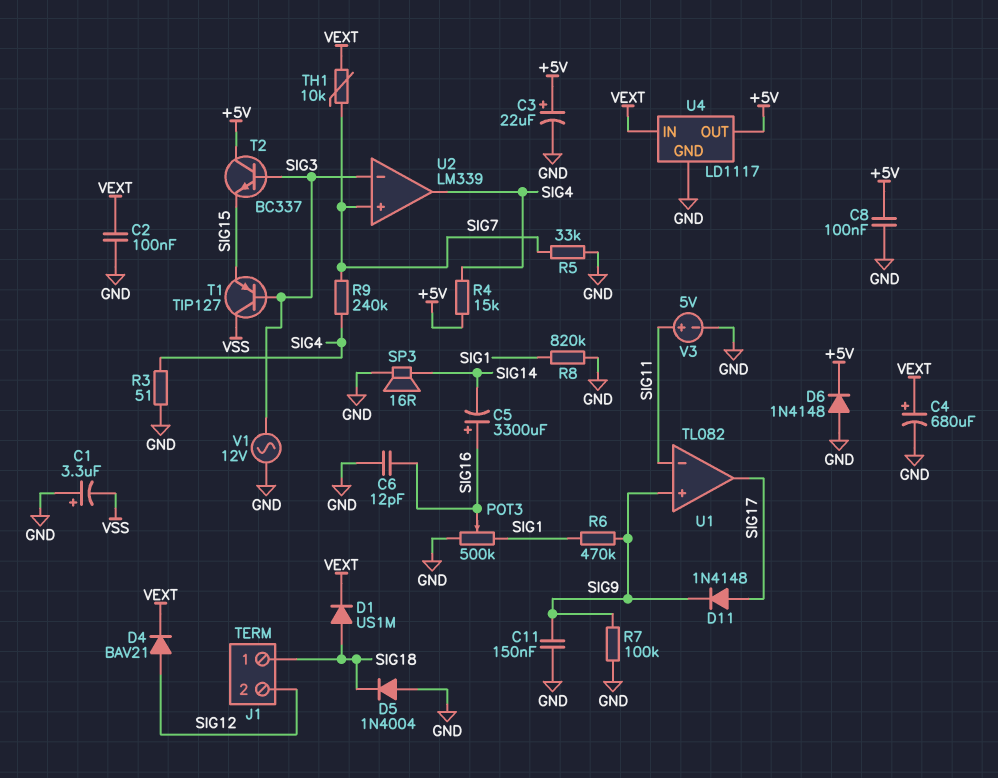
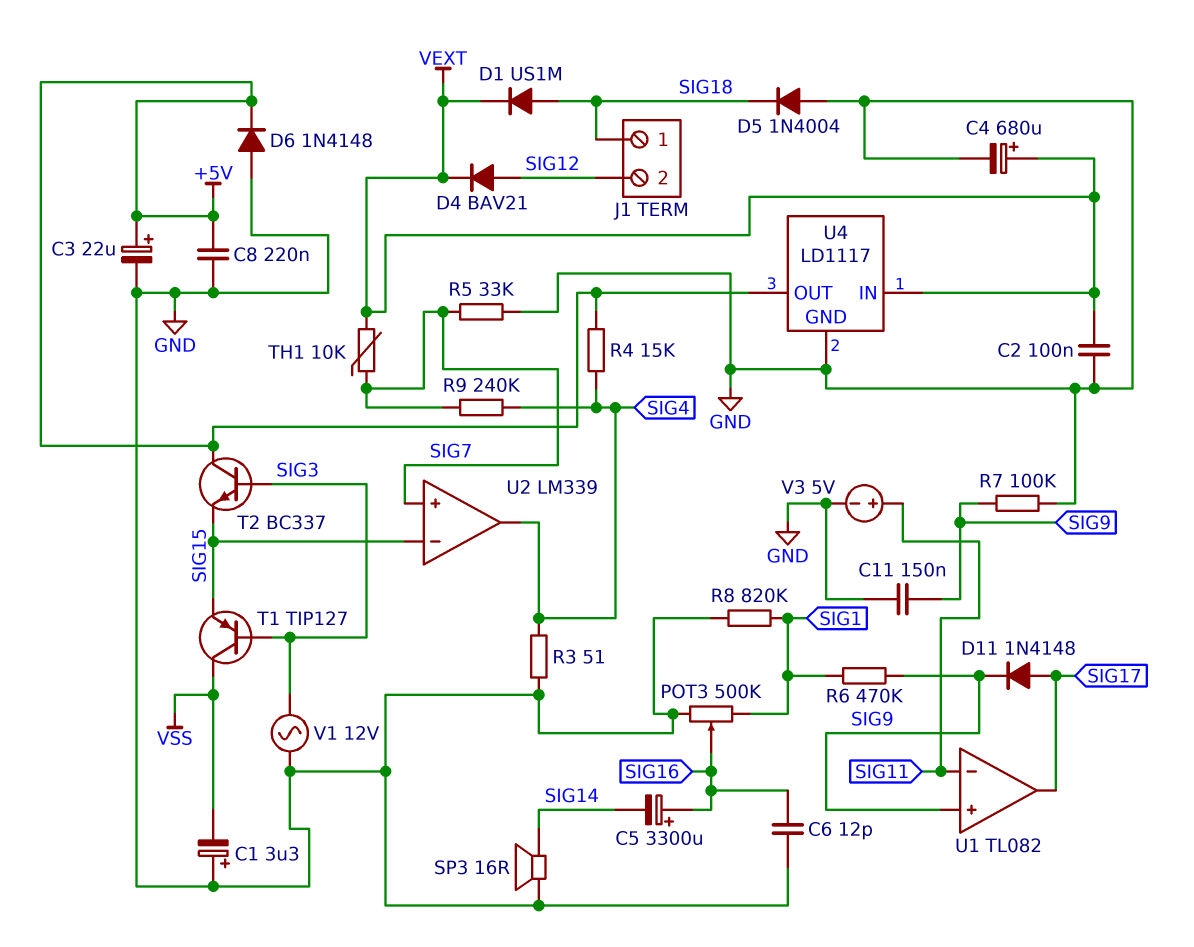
C8: 100nF (+5V, GND) -> 220nF (+5V, GND)
U2 pin in-: SIG3 -> SIG15

